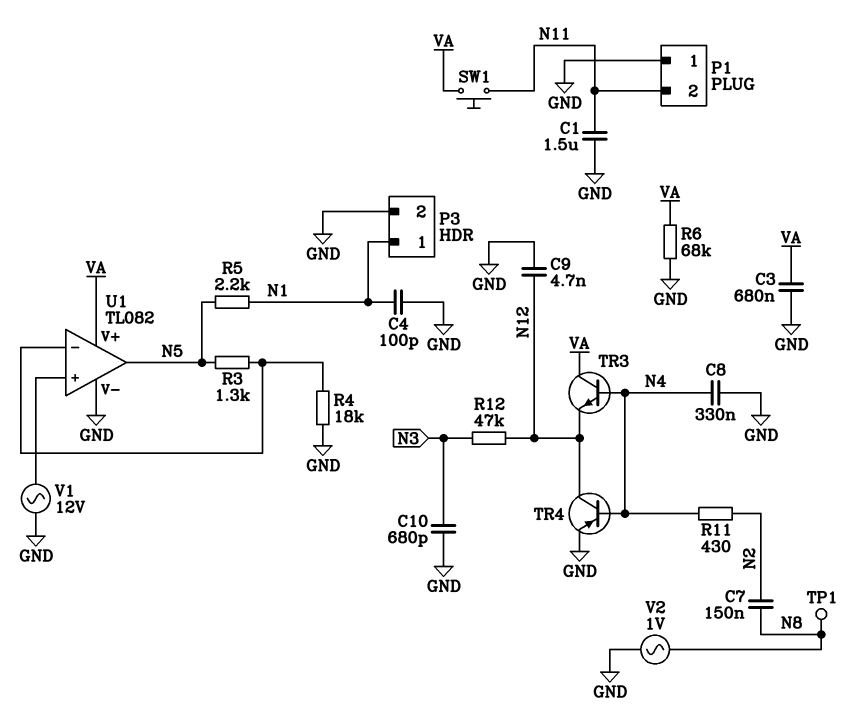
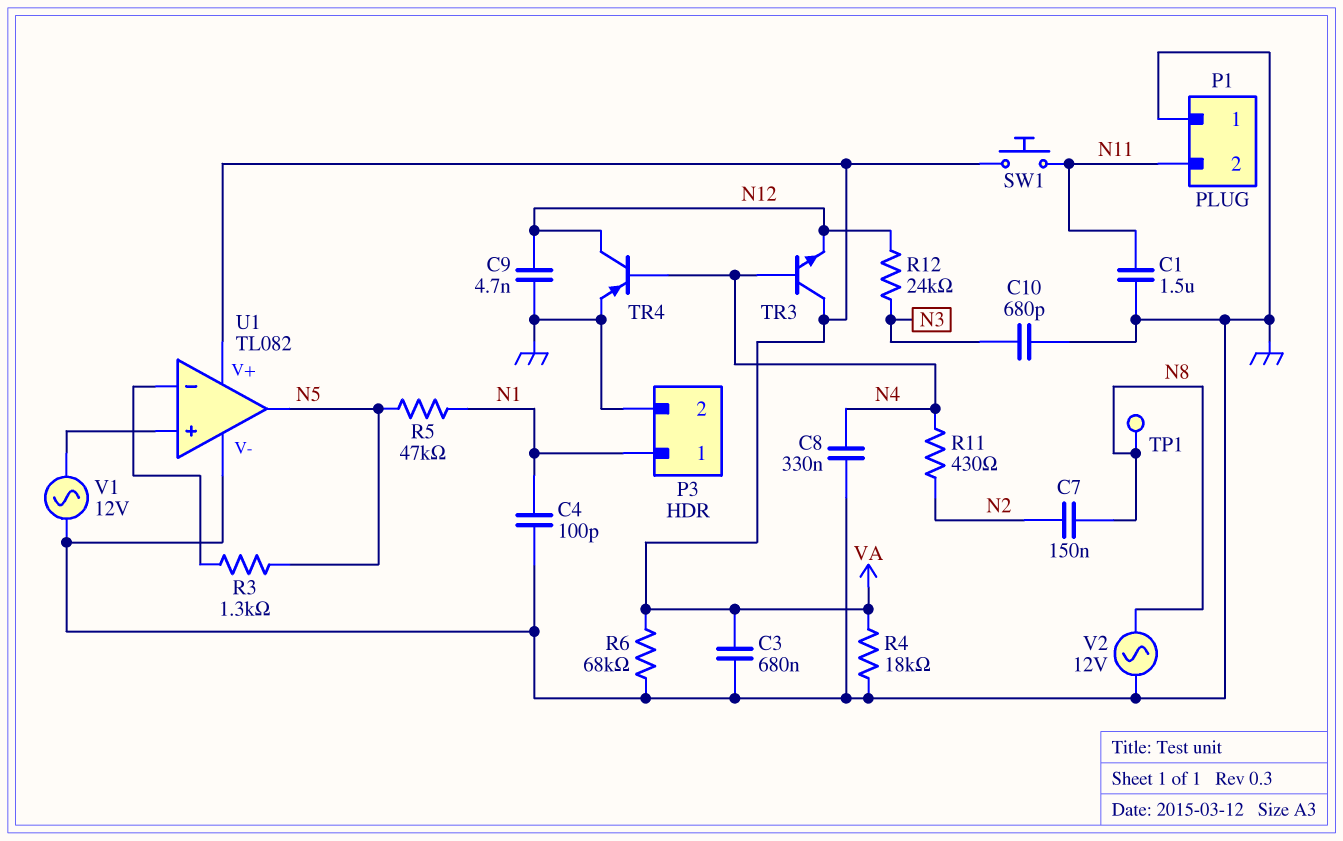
R4: 18k (GND, U1/in-) -> 18k (GND, VA)
R5: 2.2k (N1, N5) -> 47k (N1, N5)
R12: 47k (N3, N12) -> 24k (N3, N12)
V2: AC 1V (GND, N8) -> AC 12V (GND, N8)

